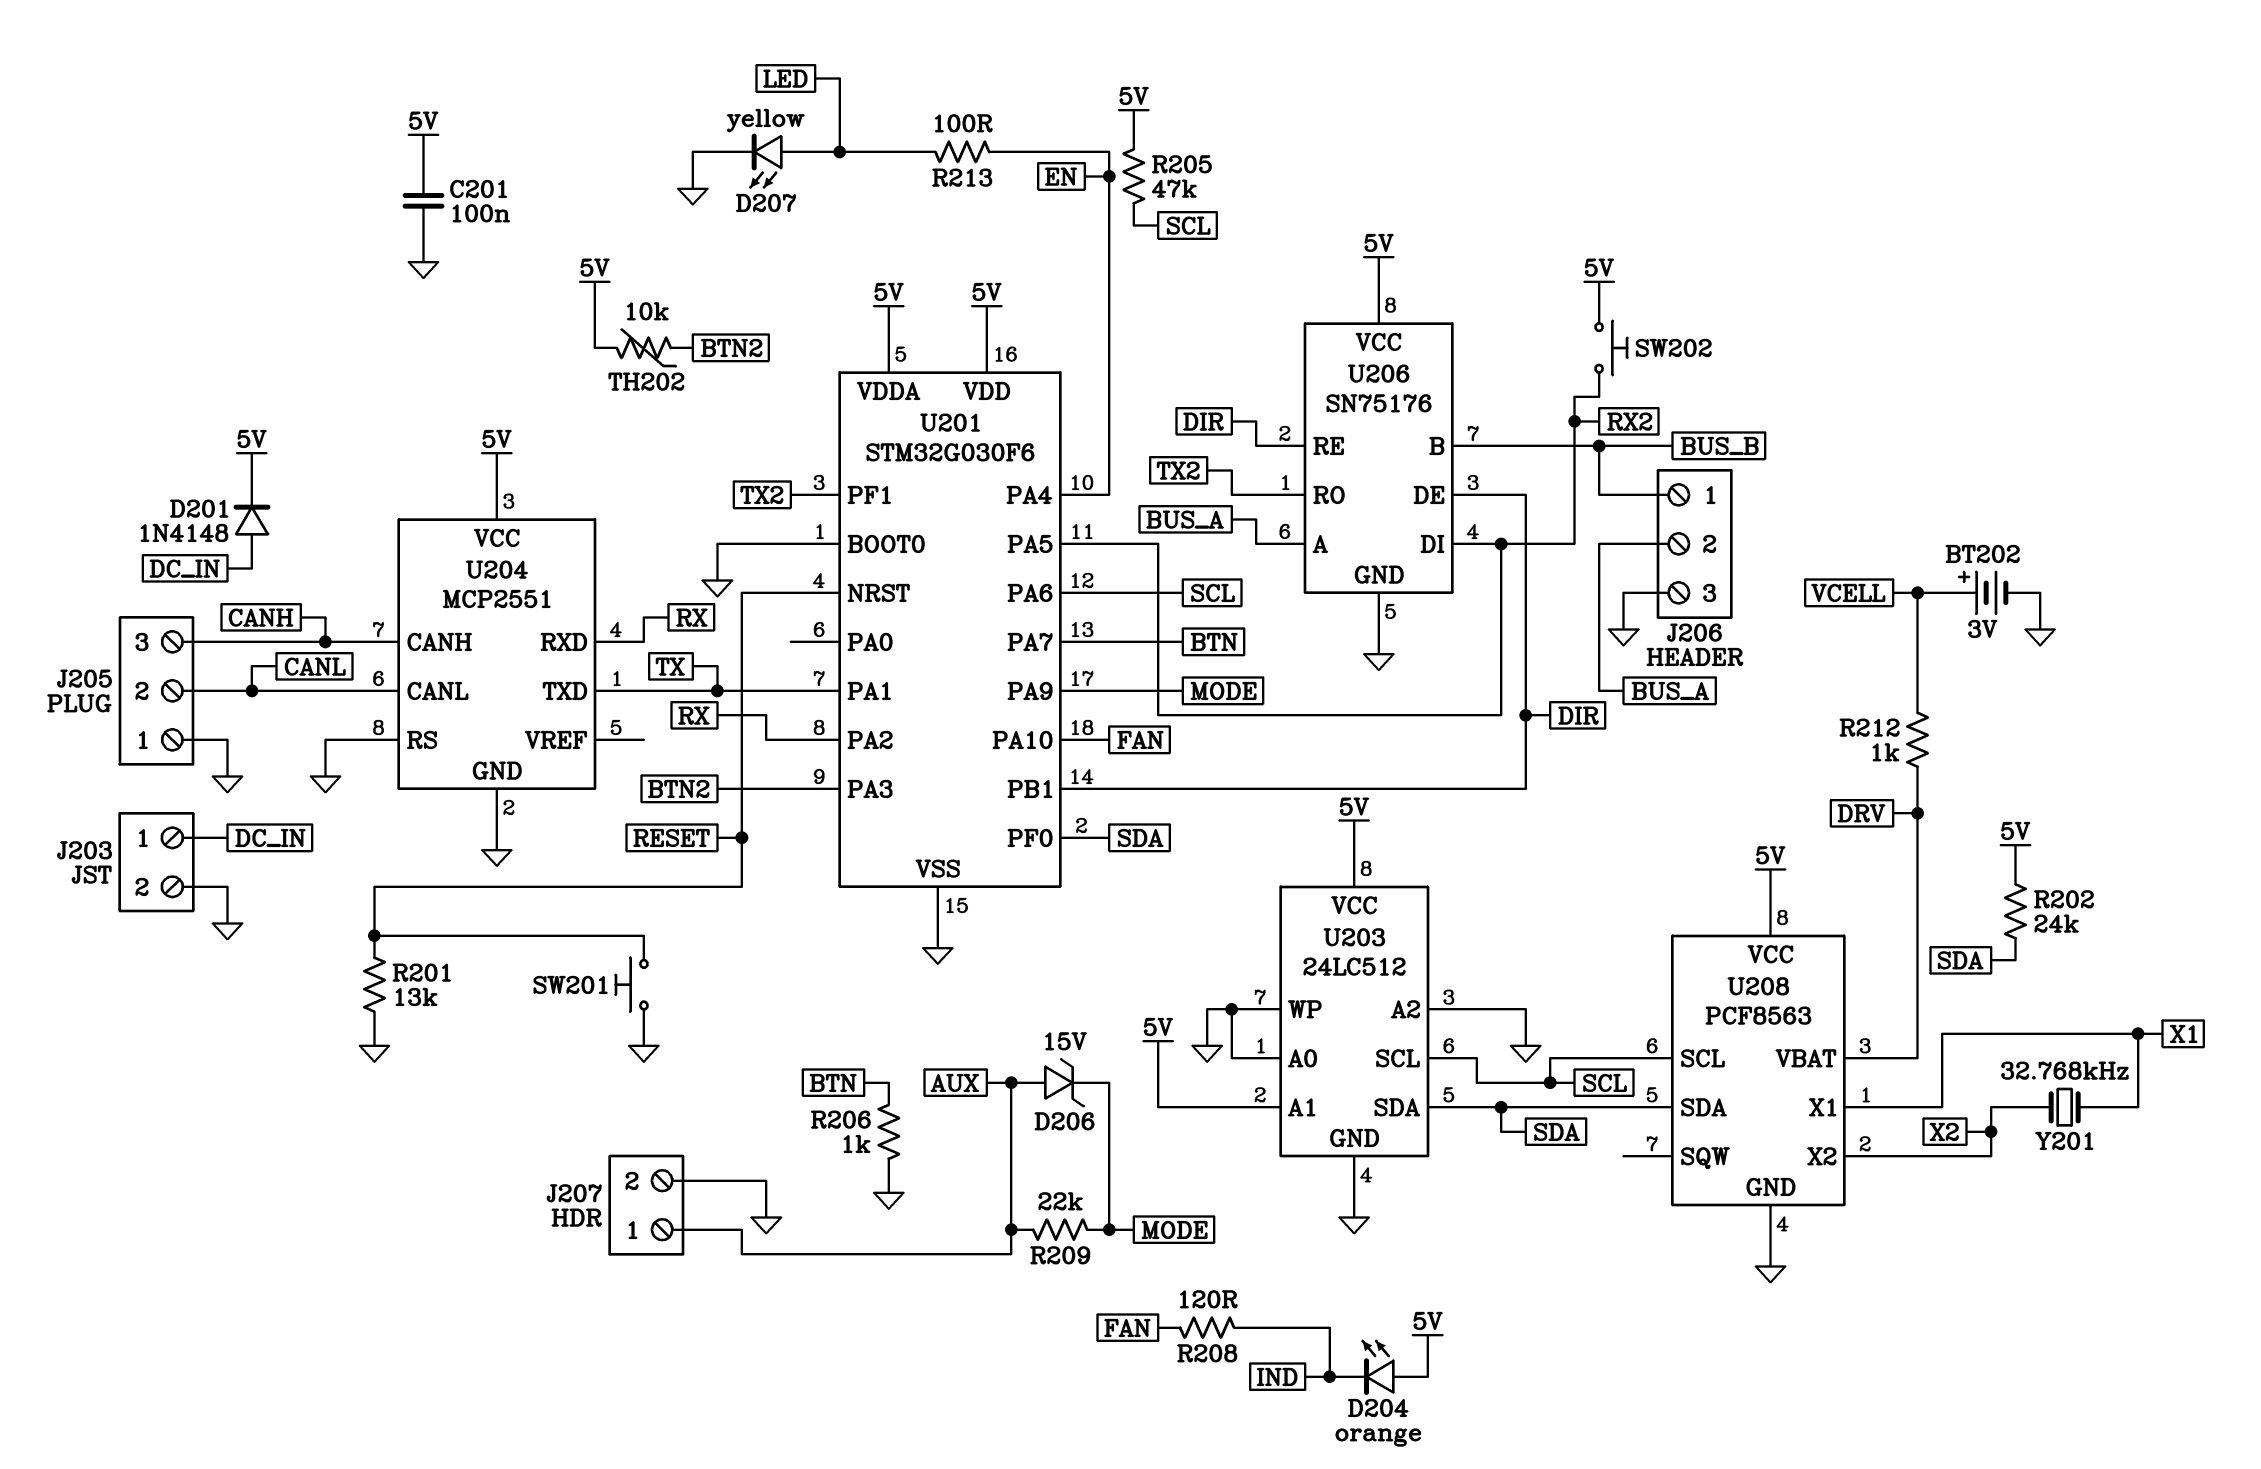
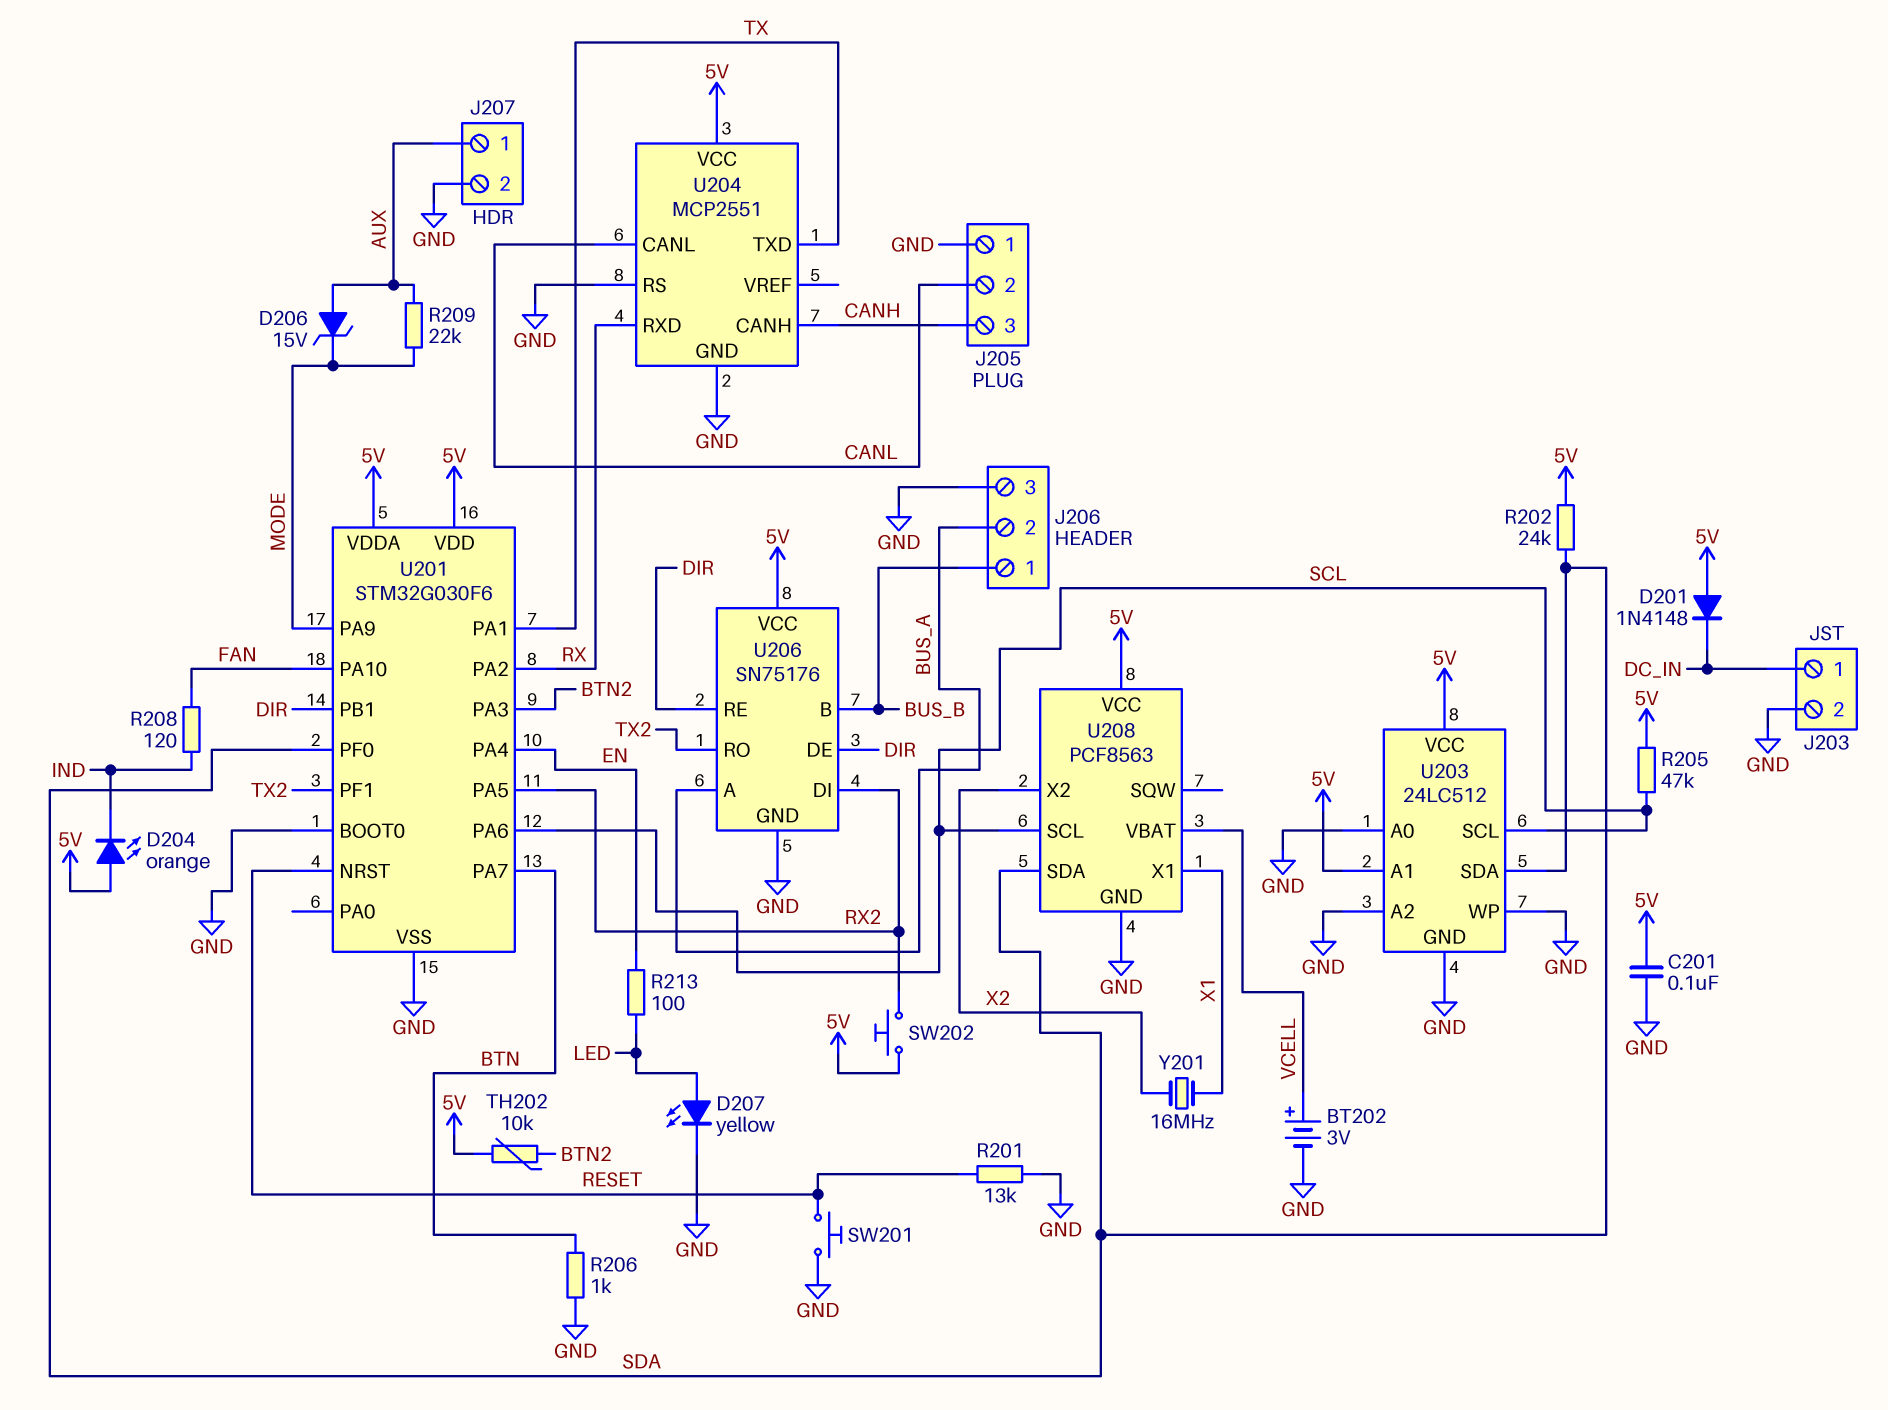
D201: diode 1N4148 (A DC_IN, K 5V) -> diode 1N4148 (A 5V, K DC_IN)
R212: 1k (DRV, VCELL) -> none
U208 pin VBAT: DRV -> VCELL
Y201: 32.768kHz (X1, X2) -> 16MHz (X1, X2)

